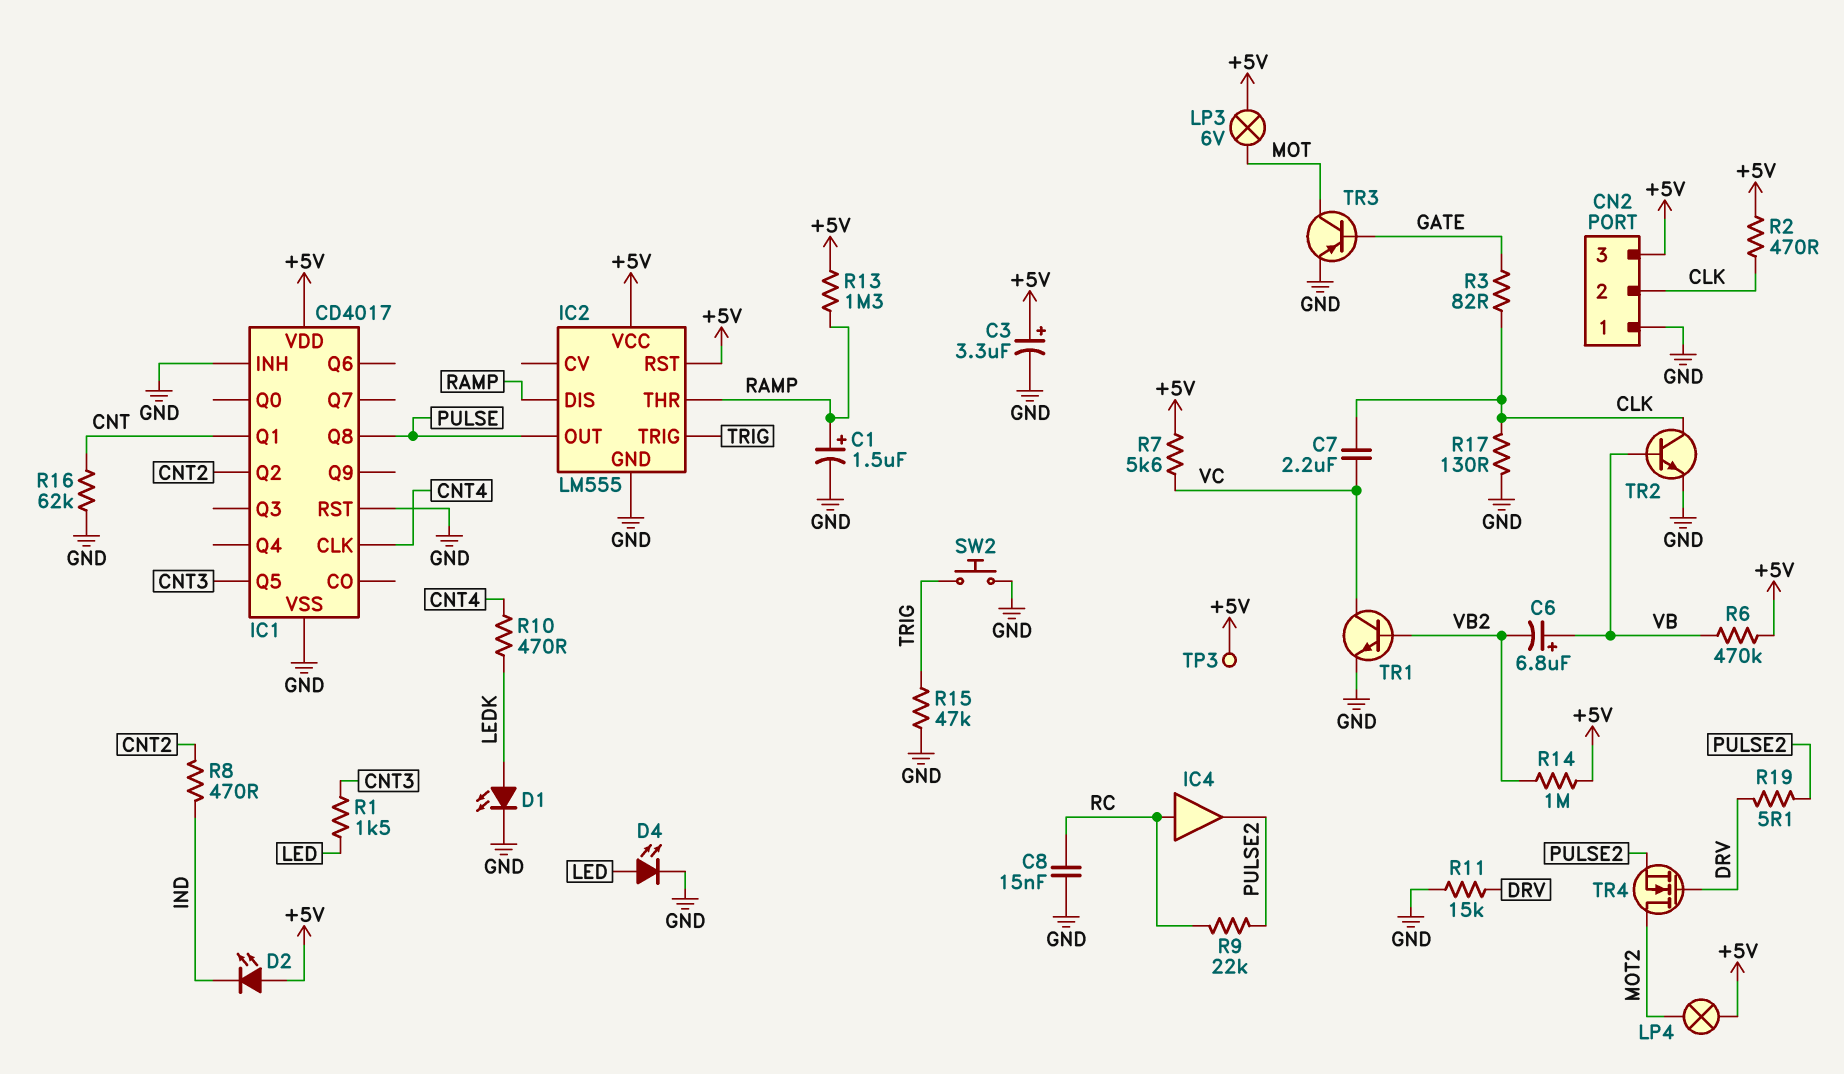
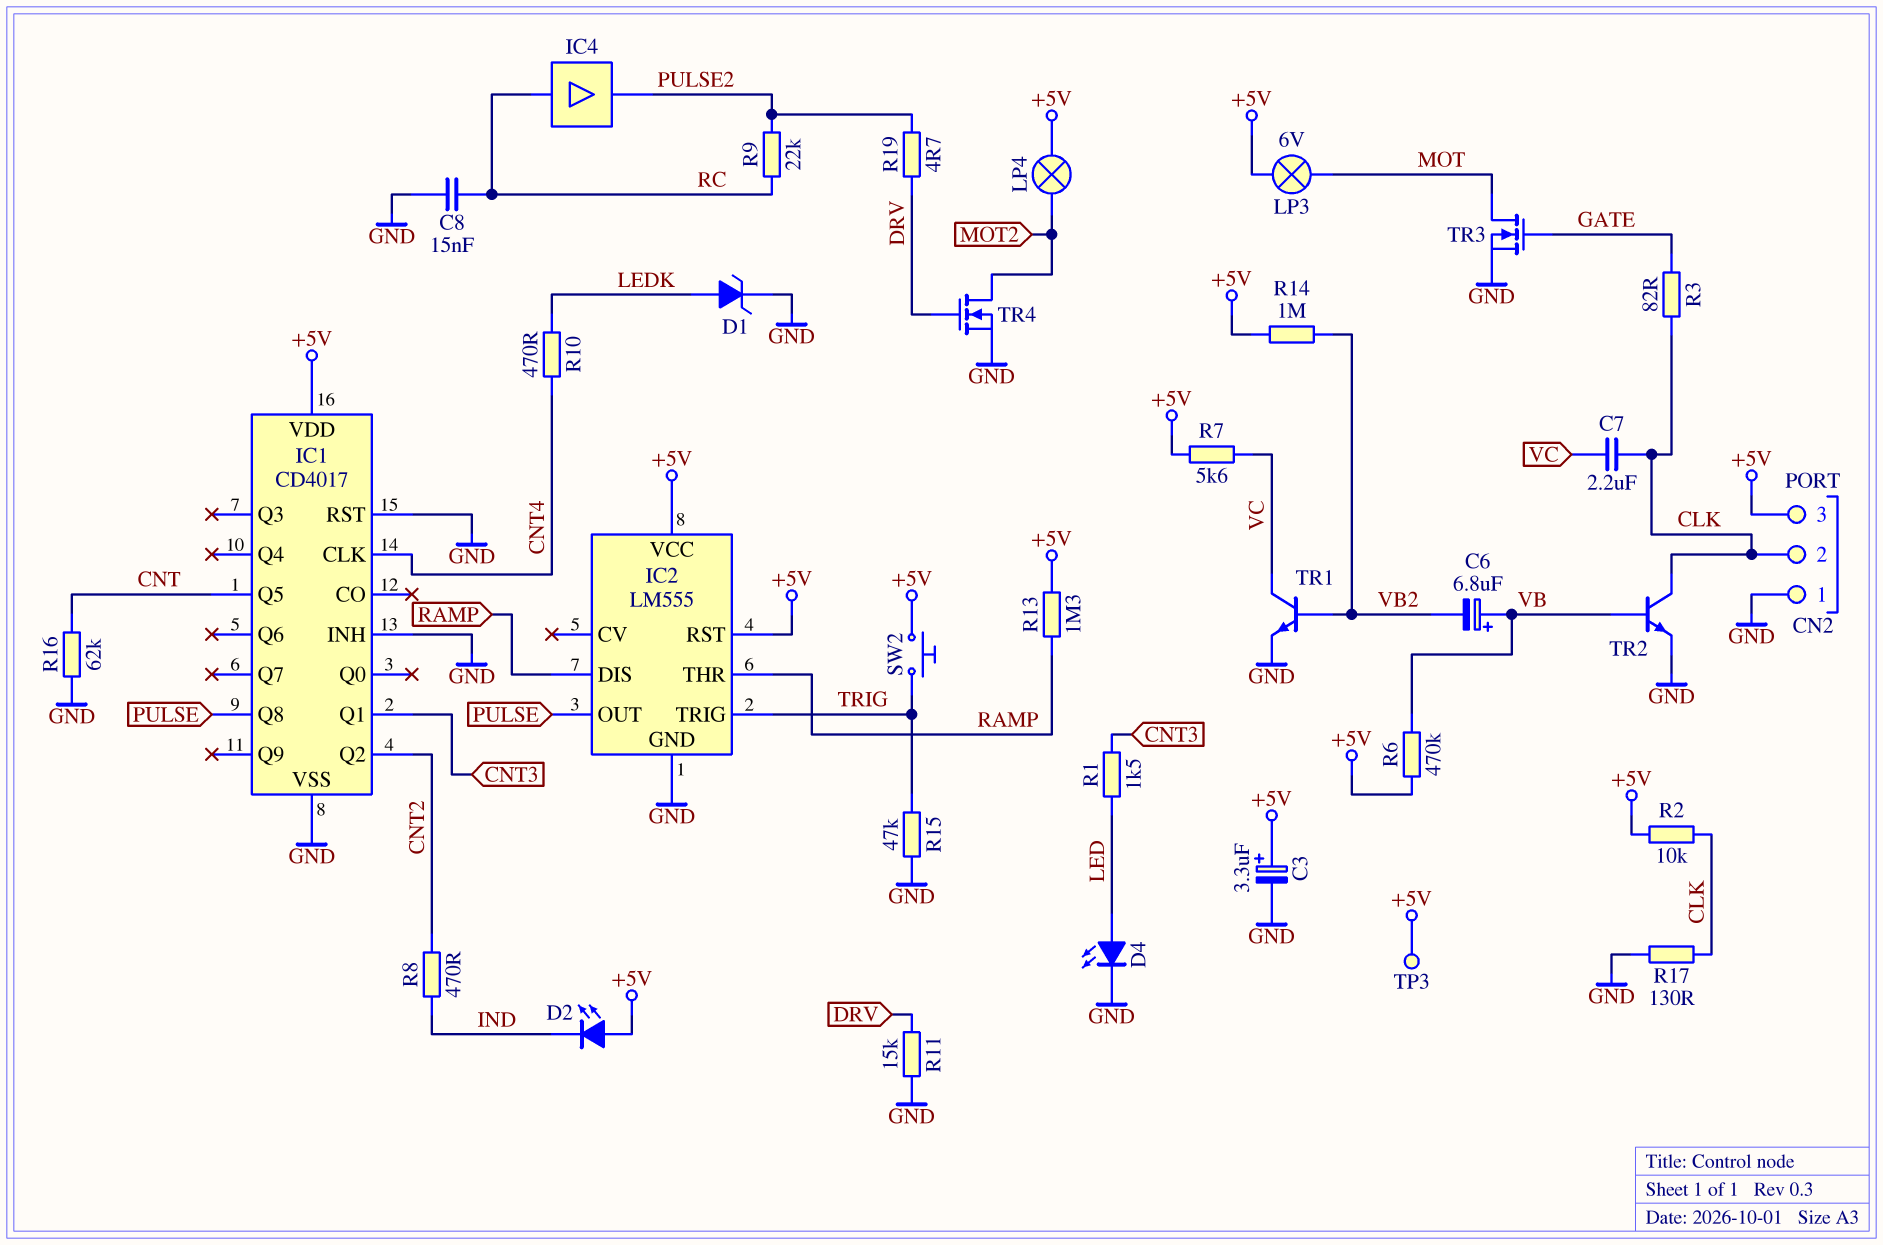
C1: 1.5uF (plus RAMP, minus GND) -> none
D1: LED (A LEDK, K GND) -> zener (A LEDK, K GND)
IC1 pin Q1: CNT -> CNT3
IC1 pin Q5: CNT3 -> CNT
R2: 470 (+5V, CLK) -> 10k (+5V, CLK)
R19: 5.1 (DRV, PULSE2) -> 4.7 (DRV, PULSE2)
SW2: button (GND, TRIG) -> button (+5V, TRIG)
TR3: PNP (B GATE, C MOT, E GND) -> NMOS (G GATE, D MOT, S GND)
TR4: NMOS (G DRV, D MOT2, S PULSE2) -> NMOS (G DRV, D MOT2, S GND)

